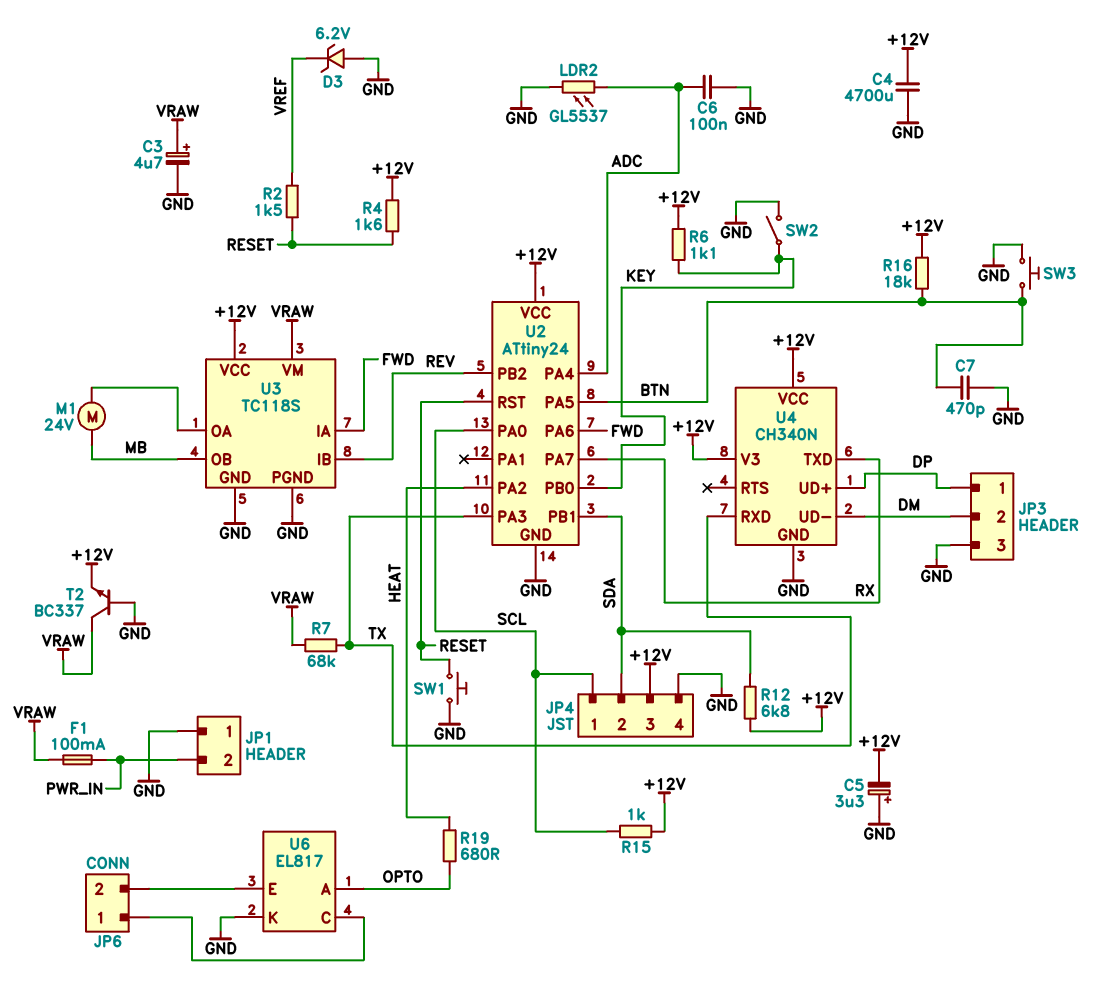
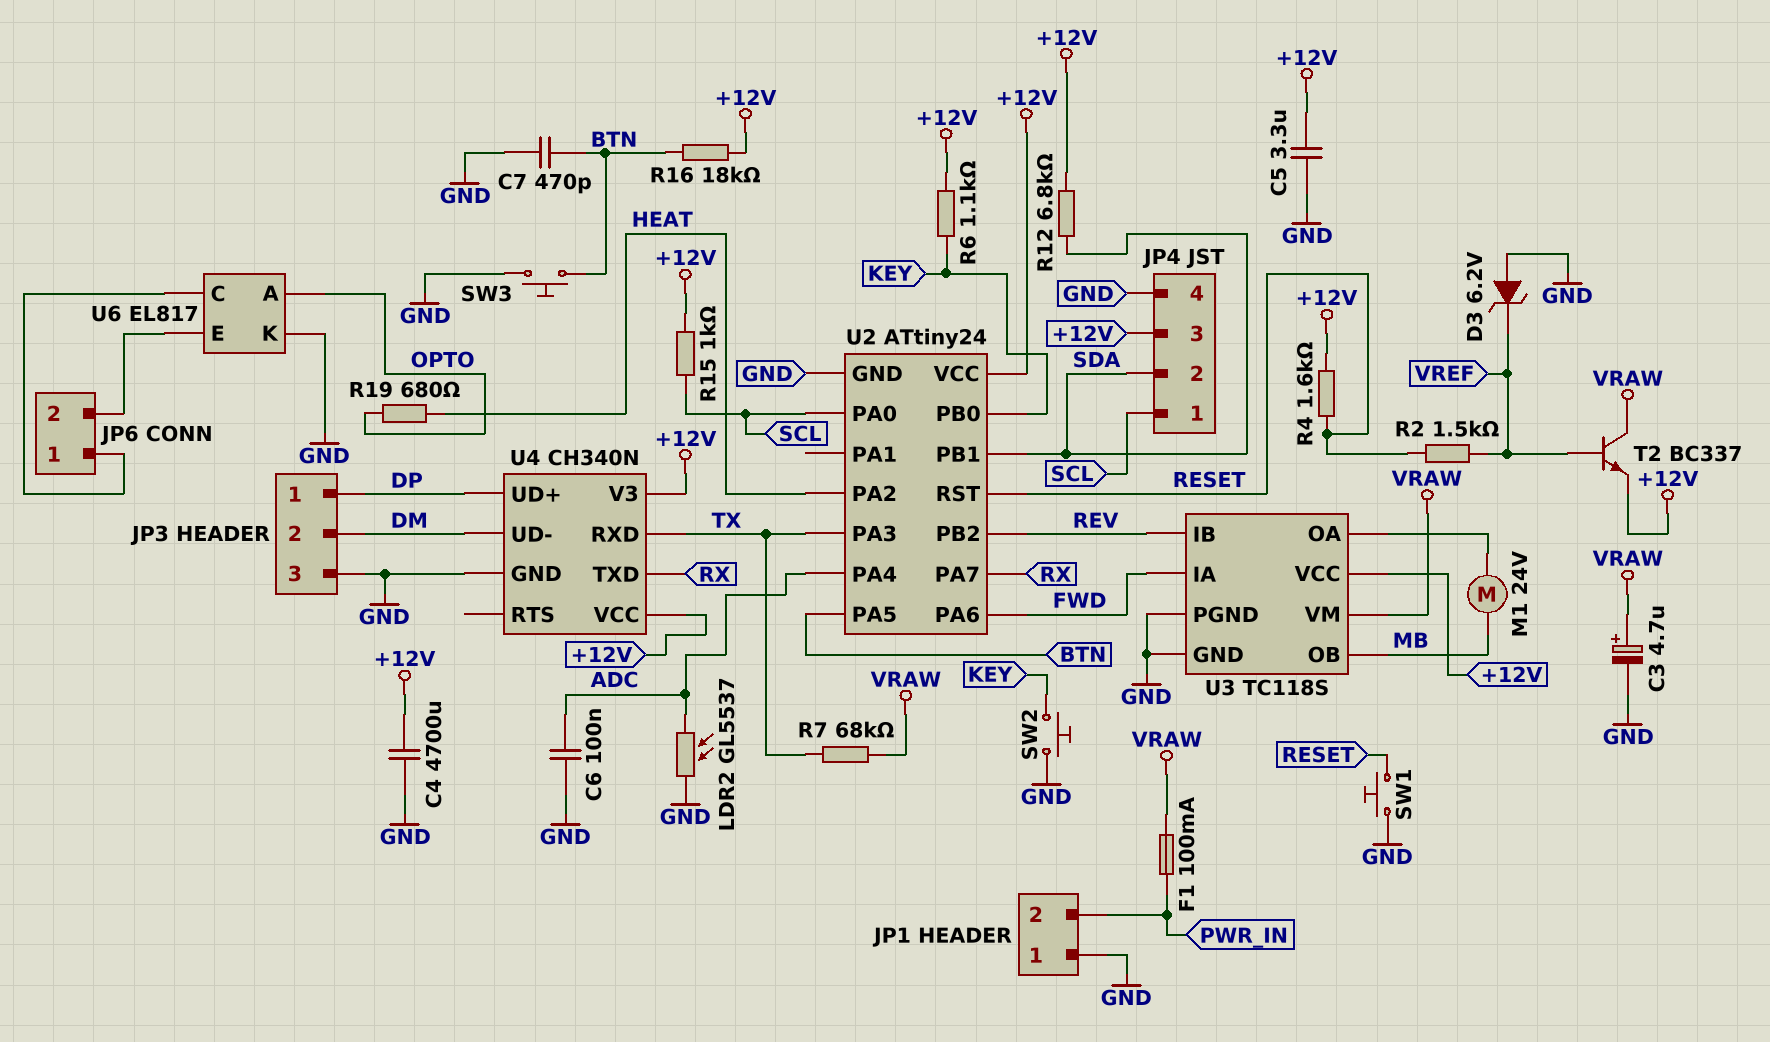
C5: 3.3uF (plus GND, minus +12V) -> 3.3uF (+12V, GND)
SW2: switch (GND, KEY) -> button (GND, KEY)
T2: NPN BC337 (B GND, C VRAW, E +12V) -> NPN BC337 (B VREF, C VRAW, E +12V)

